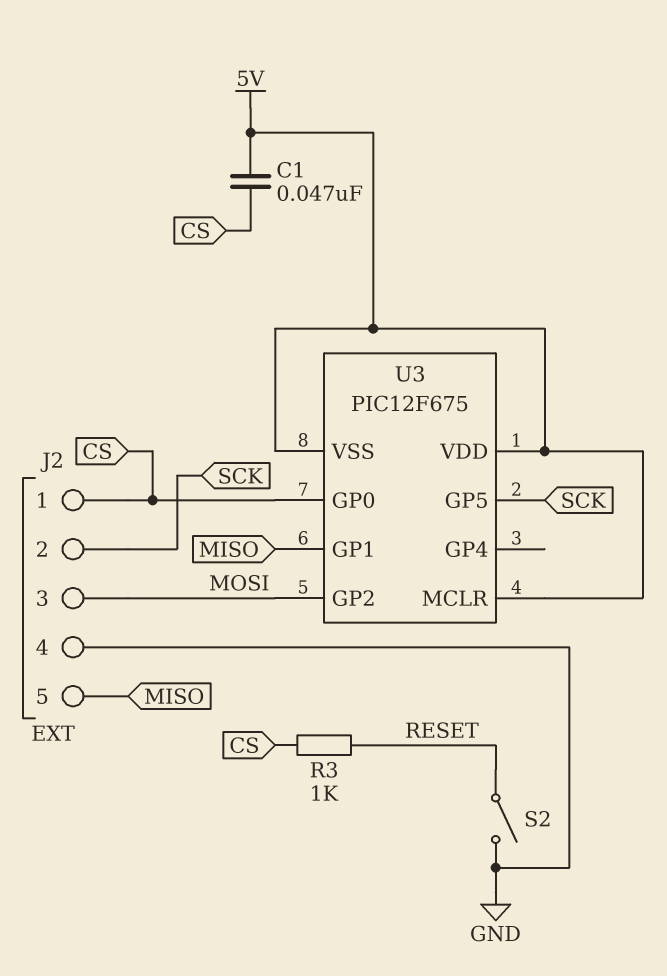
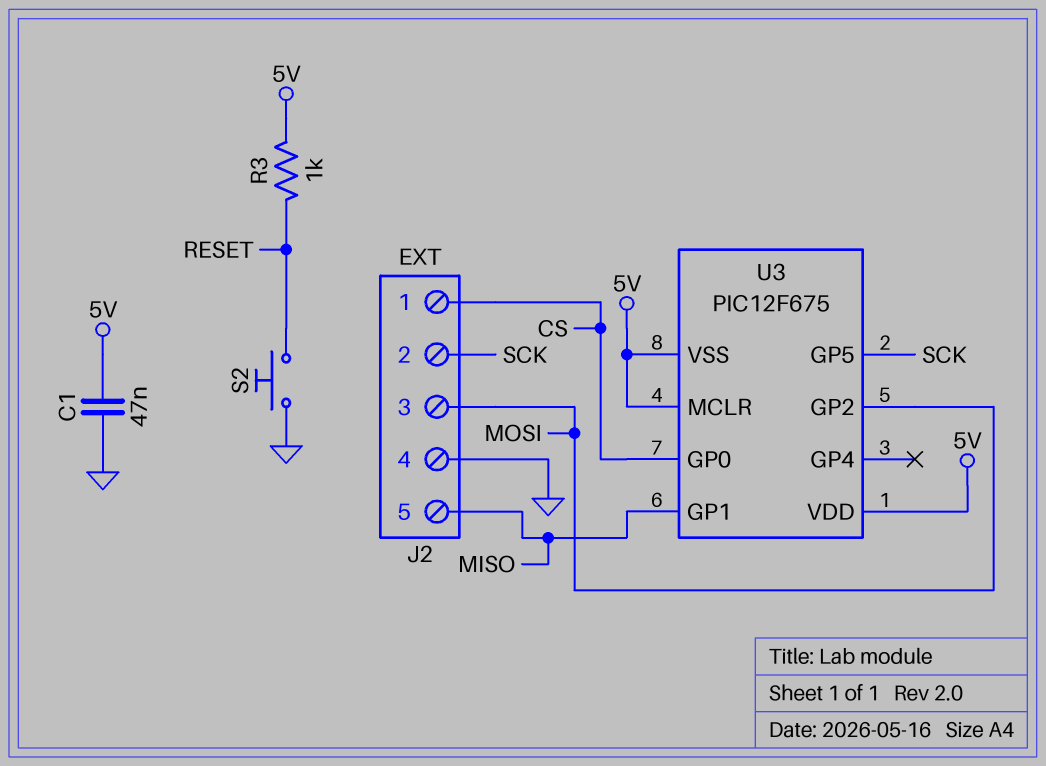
C1: 47nF (5V, CS) -> 47nF (5V, GND)
R3: 1k (CS, RESET) -> 1k (5V, RESET)
S2: switch (GND, RESET) -> button (GND, RESET)

